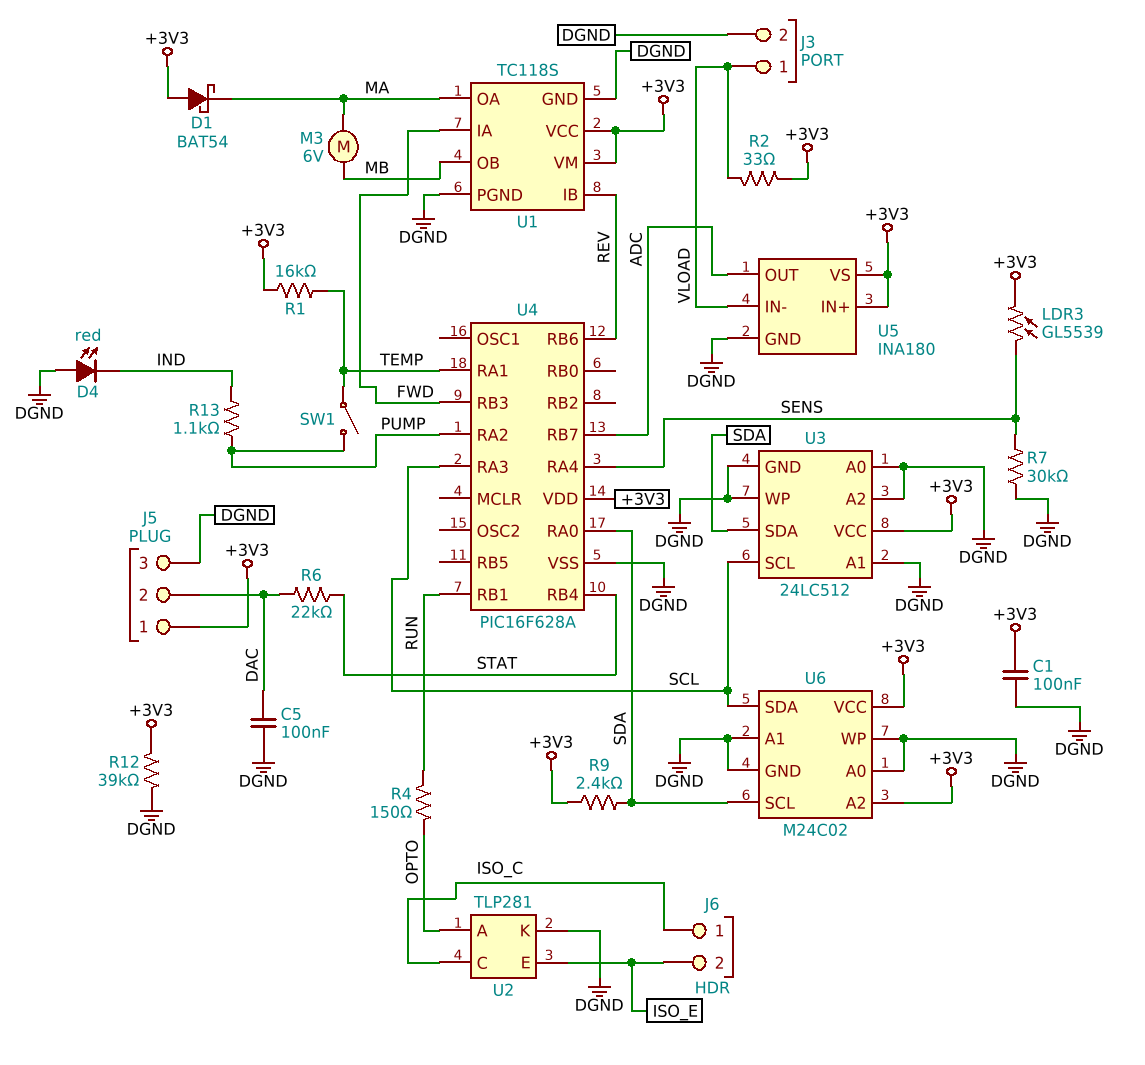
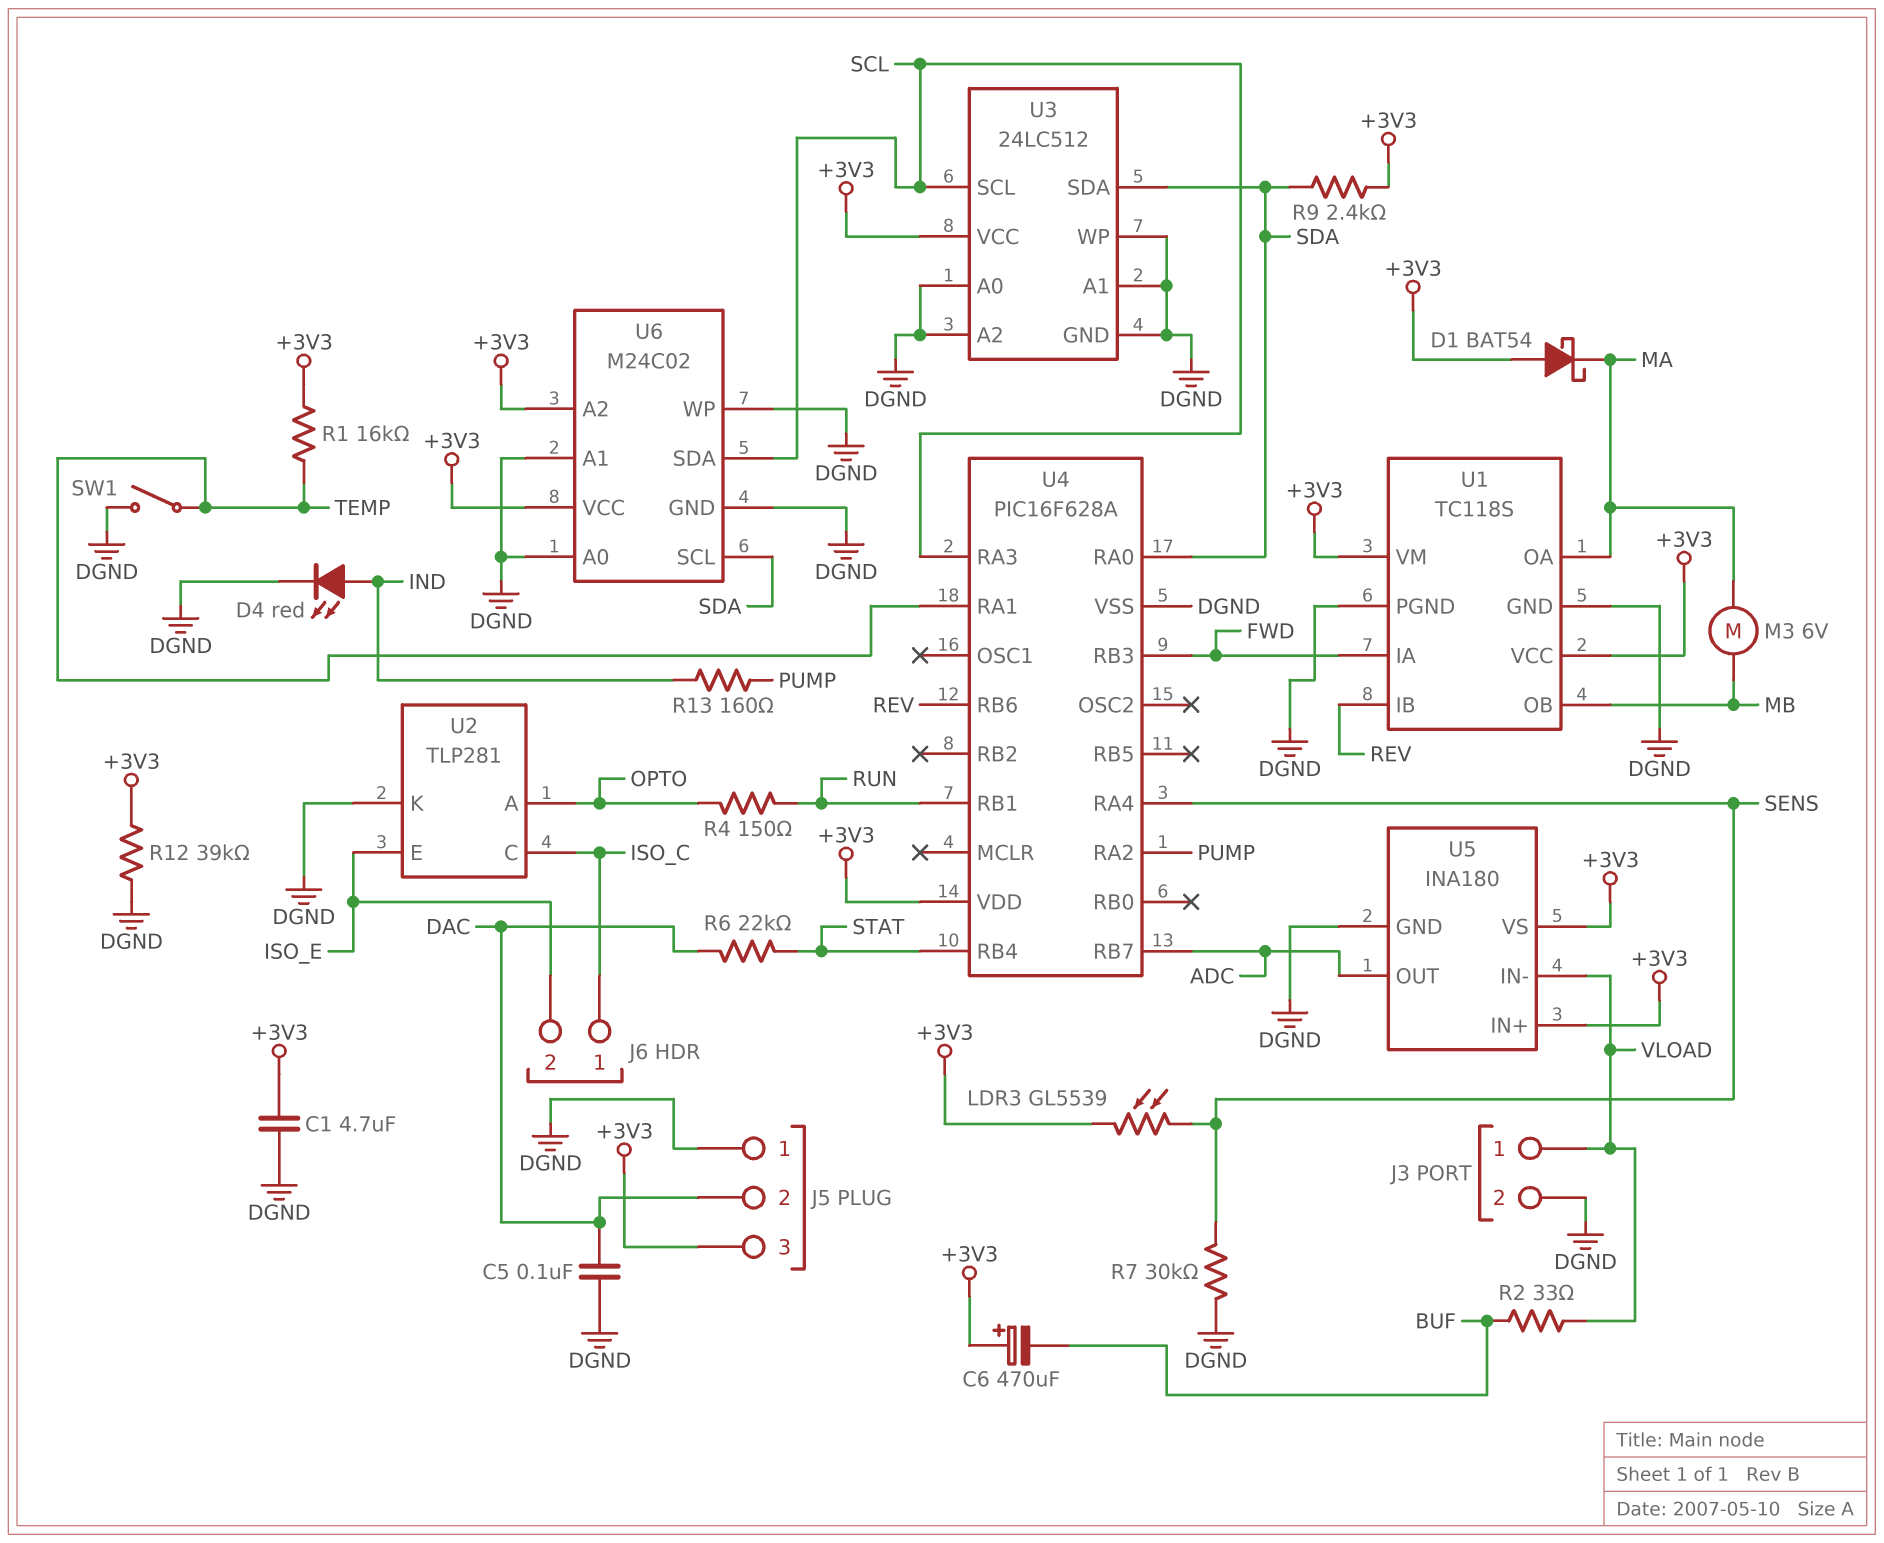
C1: 100nF (+3V3, DGND) -> 4.7uF (+3V3, DGND)
C6: none -> 470uF (plus +3V3, minus BUF)
D4: LED red (A DGND, K IND) -> LED red (A IND, K DGND)
J5 pin 1: +3V3 -> DGND
J5 pin 3: DGND -> +3V3
R2: 33 (+3V3, VLOAD) -> 33 (BUF, VLOAD)
R13: 1.1k (IND, PUMP) -> 160 (IND, PUMP)
SW1: switch (PUMP, TEMP) -> switch (DGND, TEMP)

